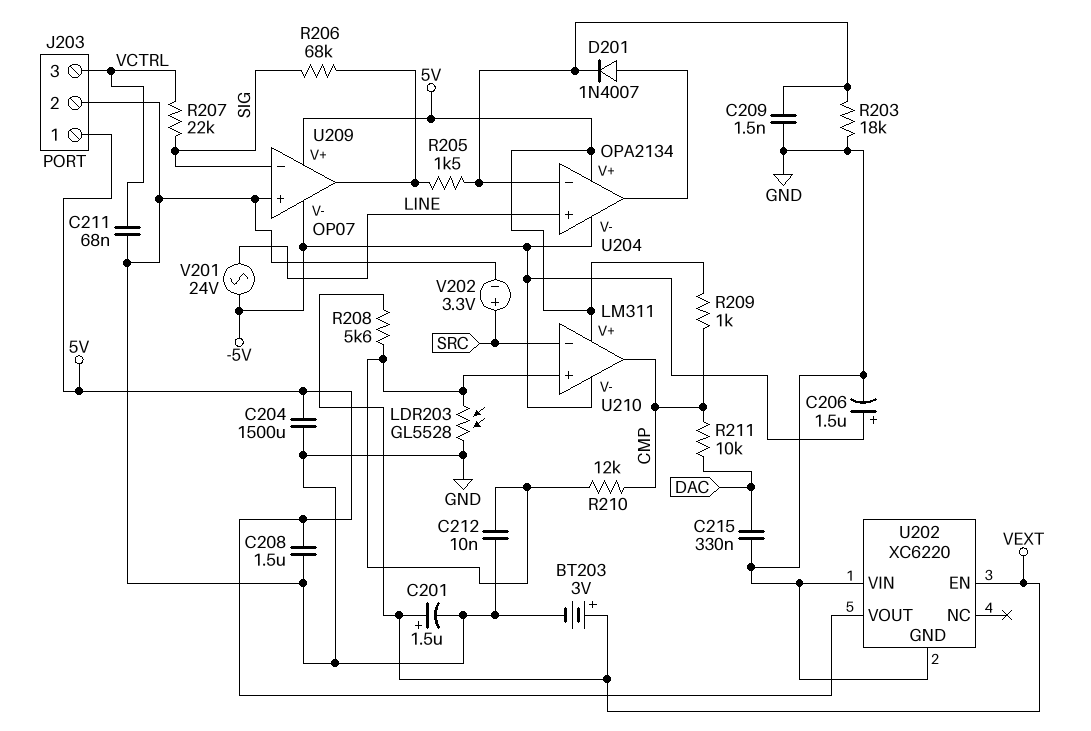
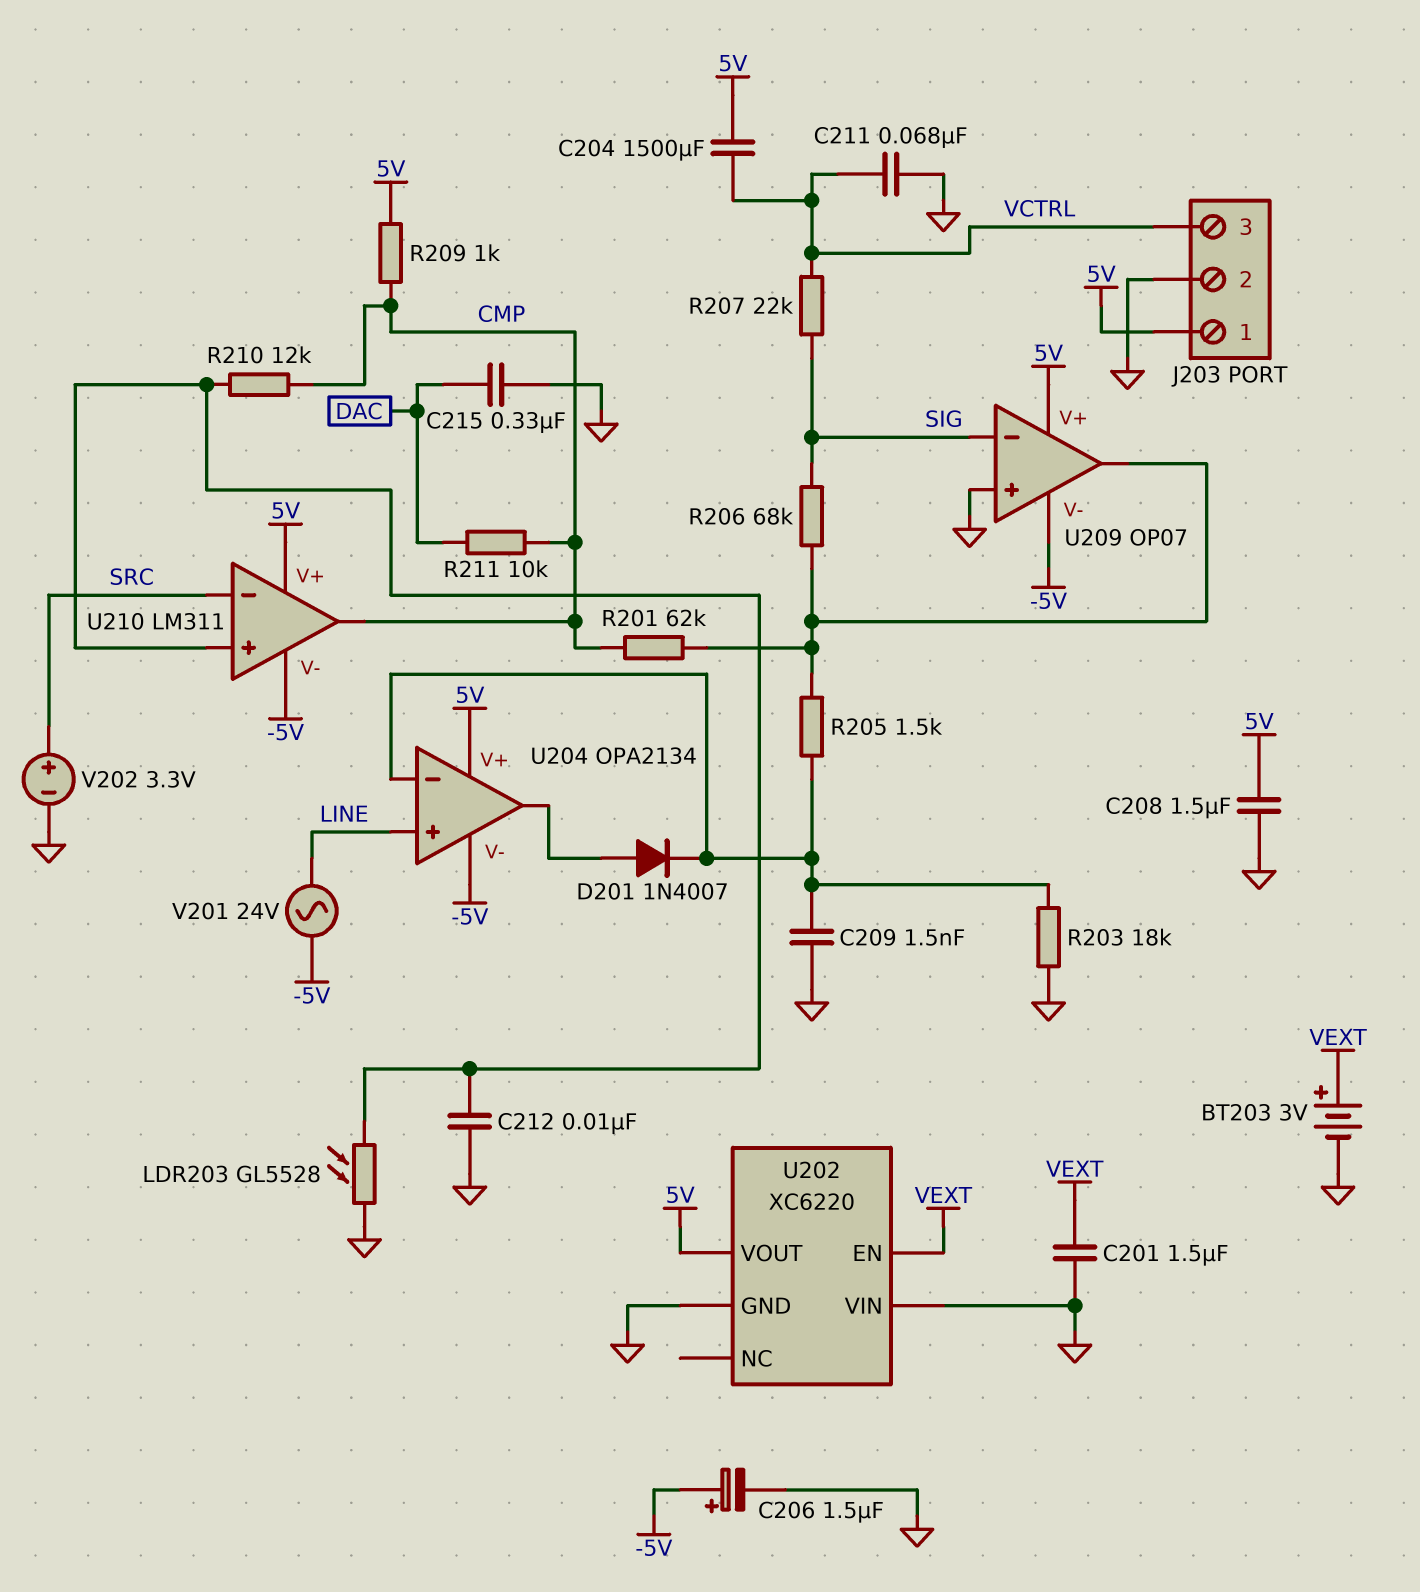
C201: 1.5uF (plus VEXT, minus GND) -> 1.5uF (GND, VEXT)
C204: 1500uF (5V, GND) -> 1500uF (5V, VCTRL)
R201: none -> 62k (CMP, U209/out)
R208: 5.6k (U210/in+, VEXT) -> none

